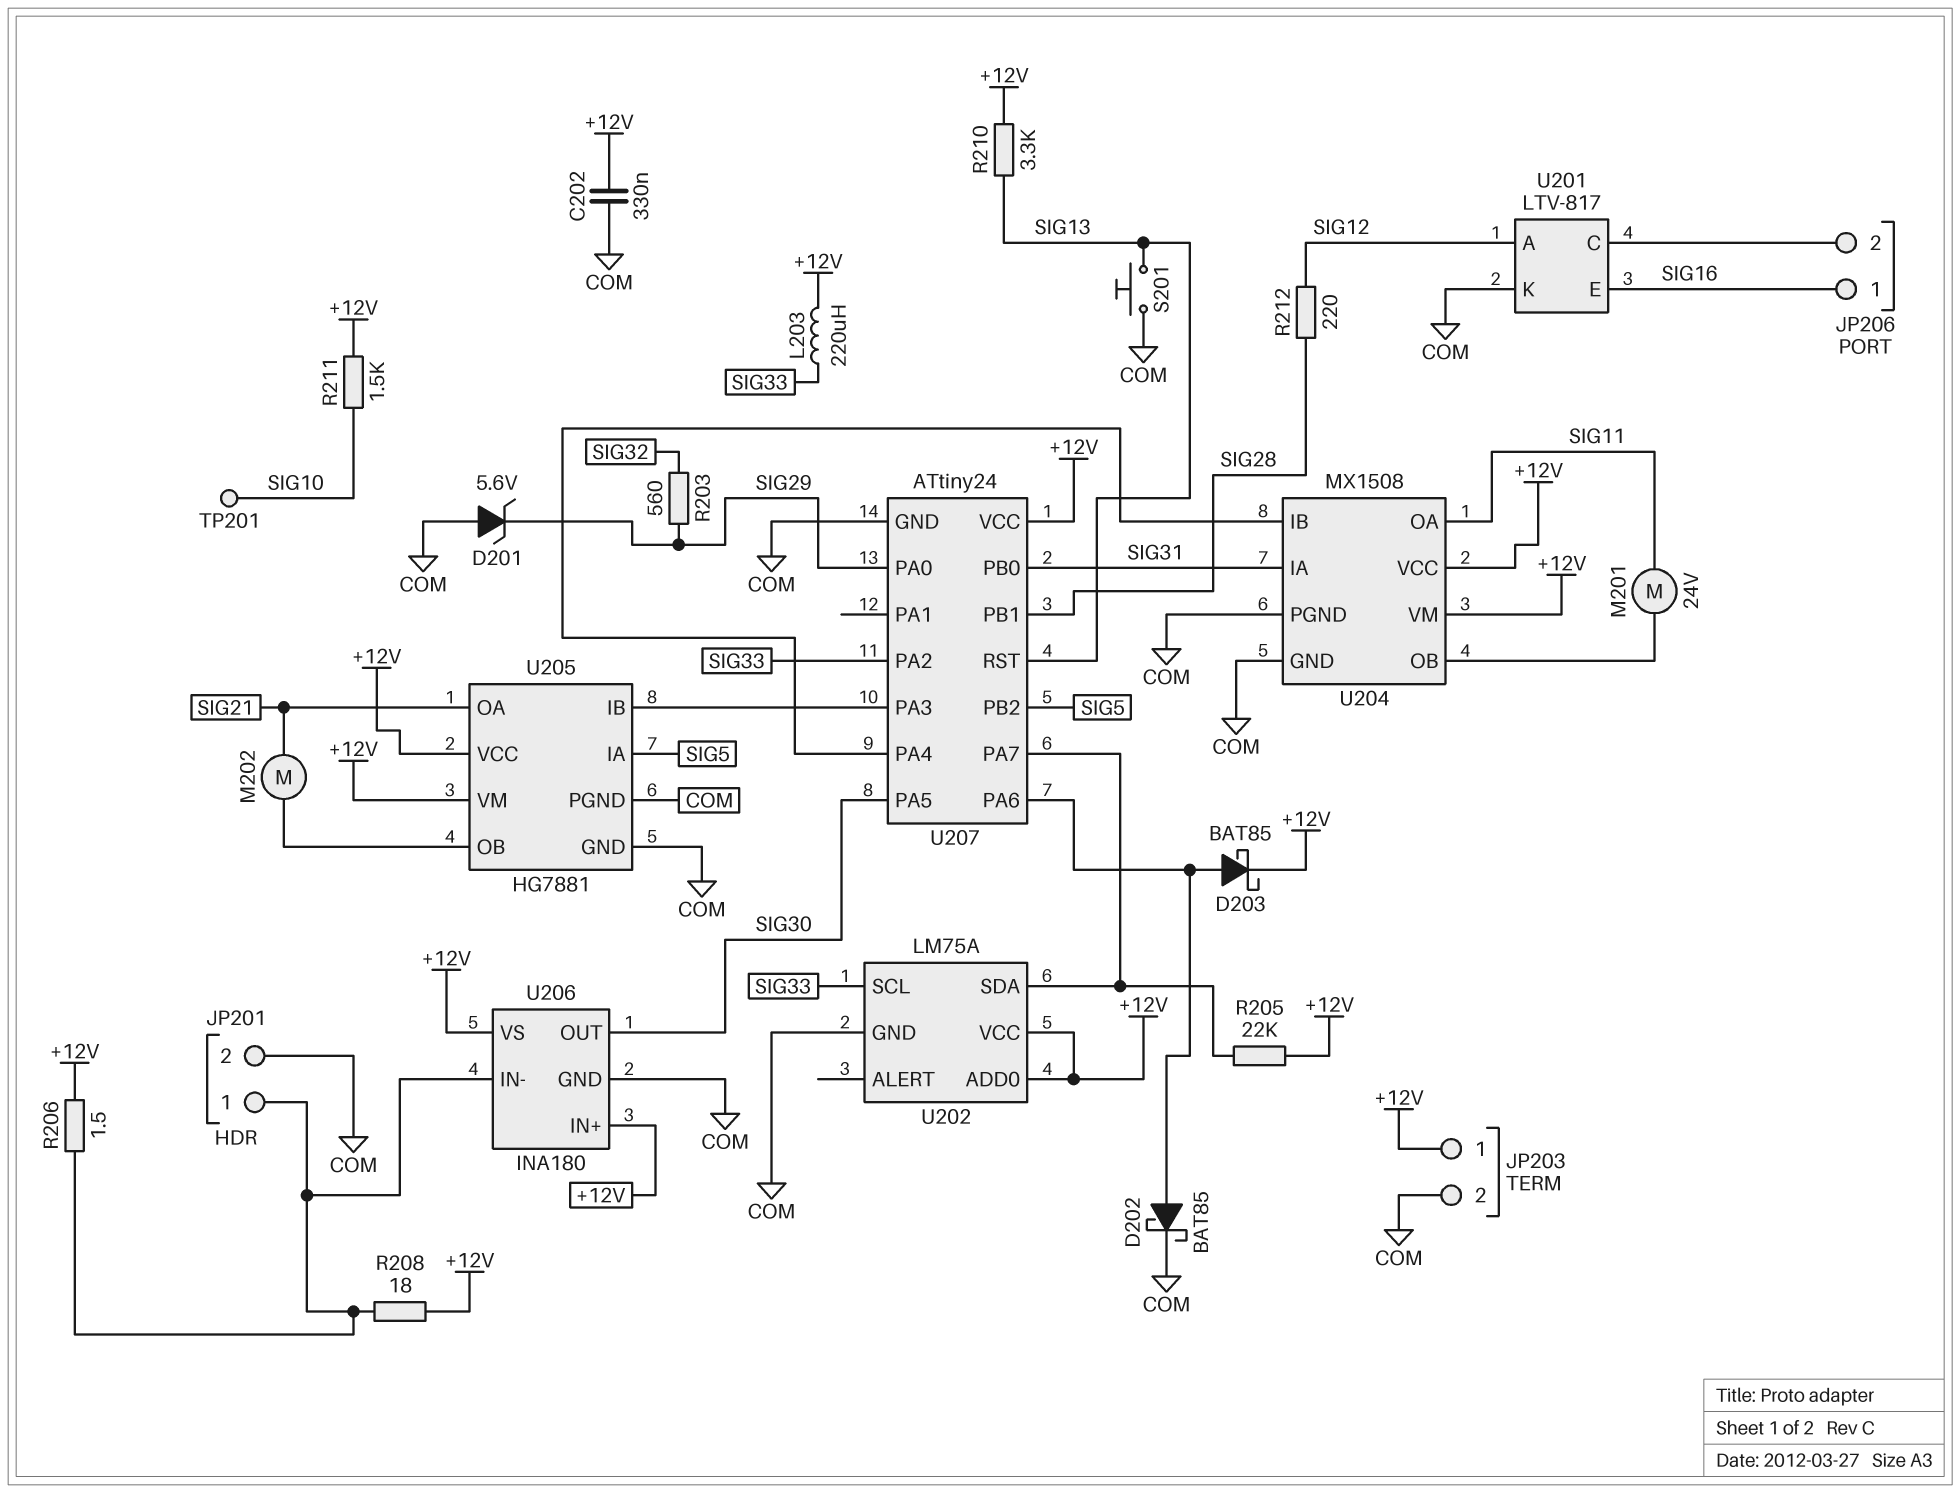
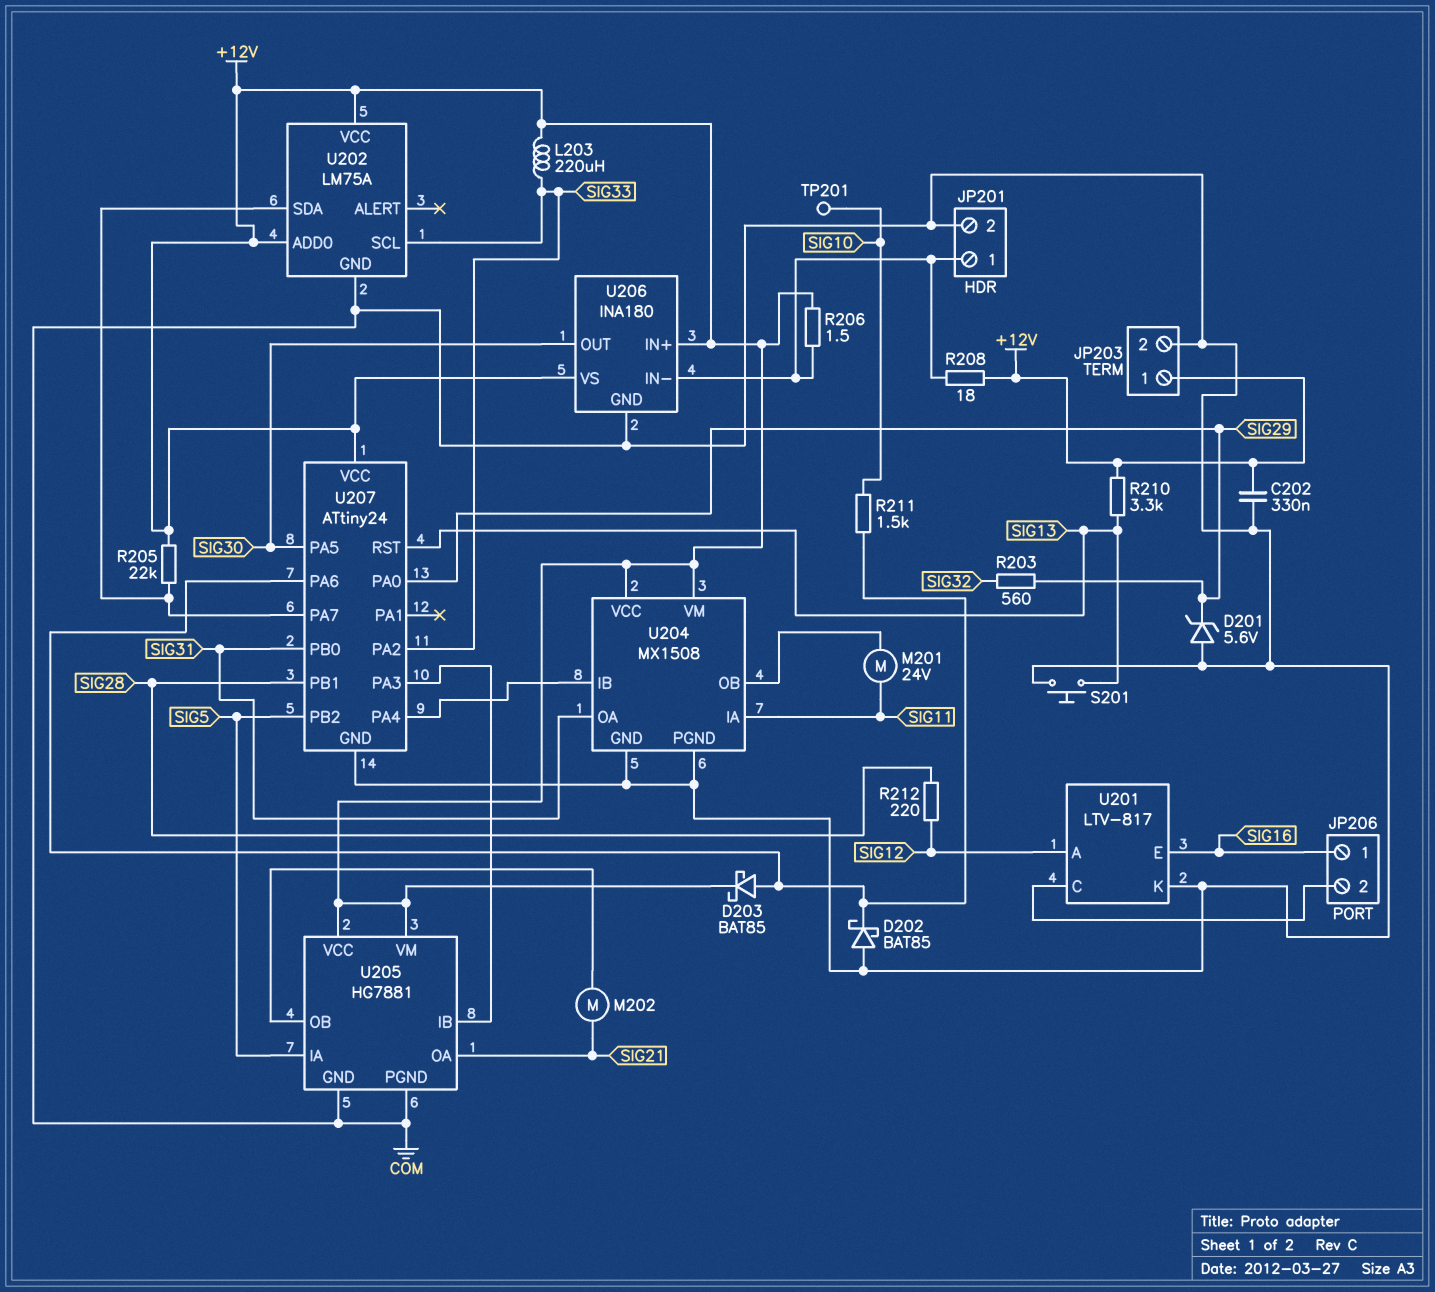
D202: schottky BAT85 (A U207/PA6, K COM) -> schottky BAT85 (A COM, K U207/PA6)
R211: 1.5k (+12V, SIG10) -> 1.5k (SIG10, U207/PA6)
U204 pin IA: SIG31 -> SIG11
U204 pin OA: SIG11 -> SIG31

